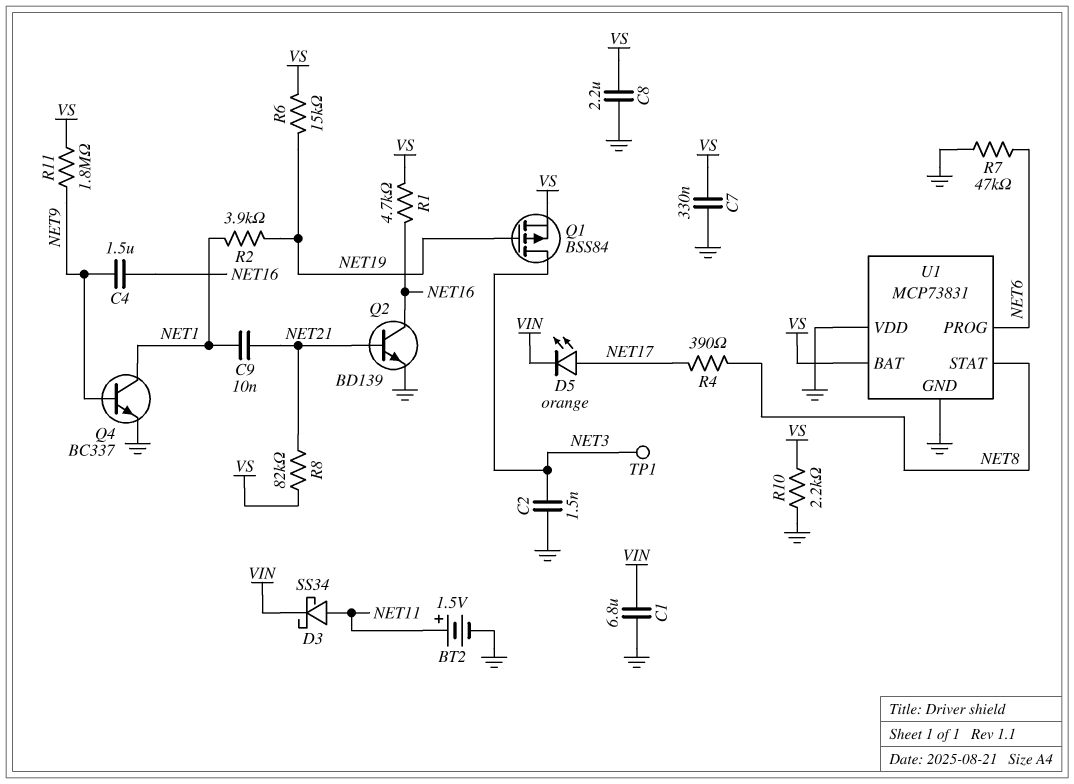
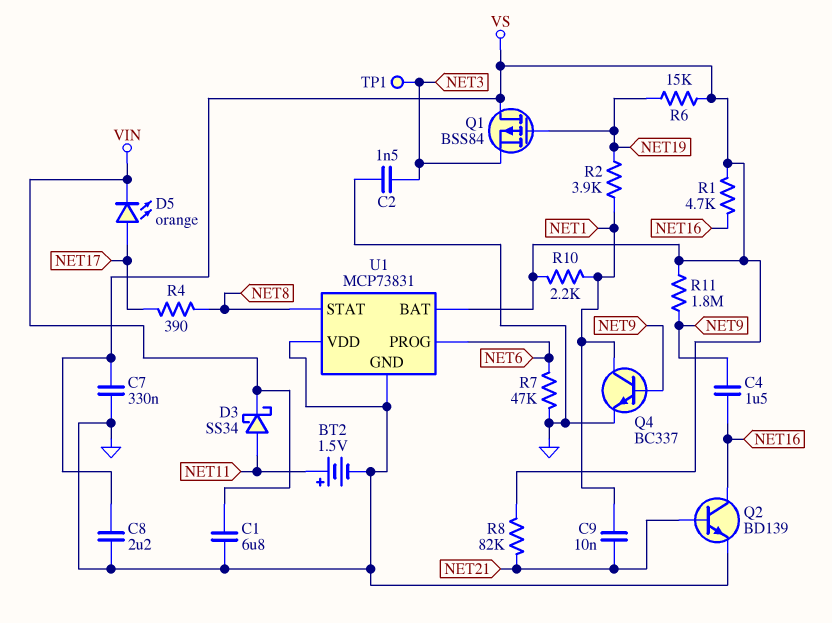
Q1: PMOS BSS84 (G NET19, D NET3, S VS) -> PMOS BSS84 (G NET19, D VS, S NET3)
R10: 2.2k (GND, VS) -> 2.2k (NET1, VS)

